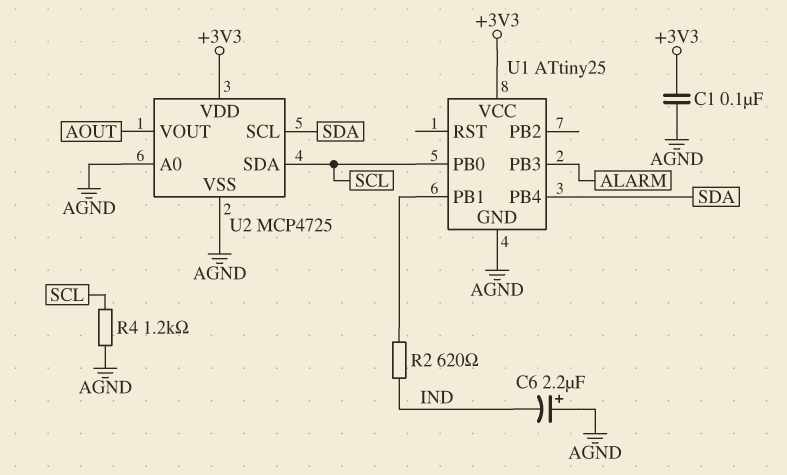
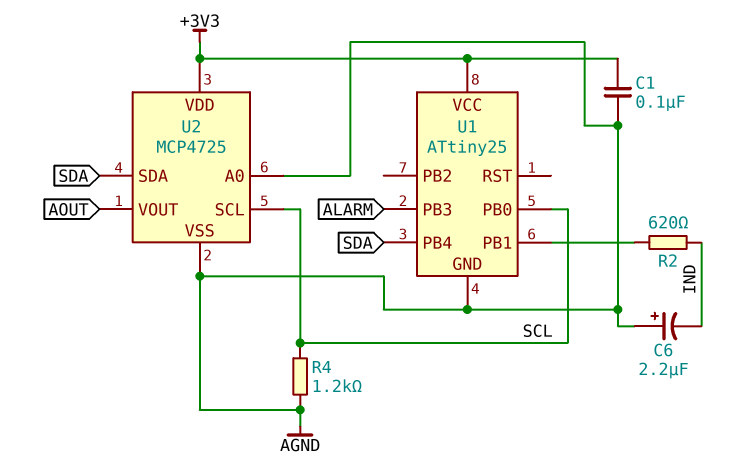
U2 pin SCL: SDA -> SCL
U2 pin SDA: SCL -> SDA

